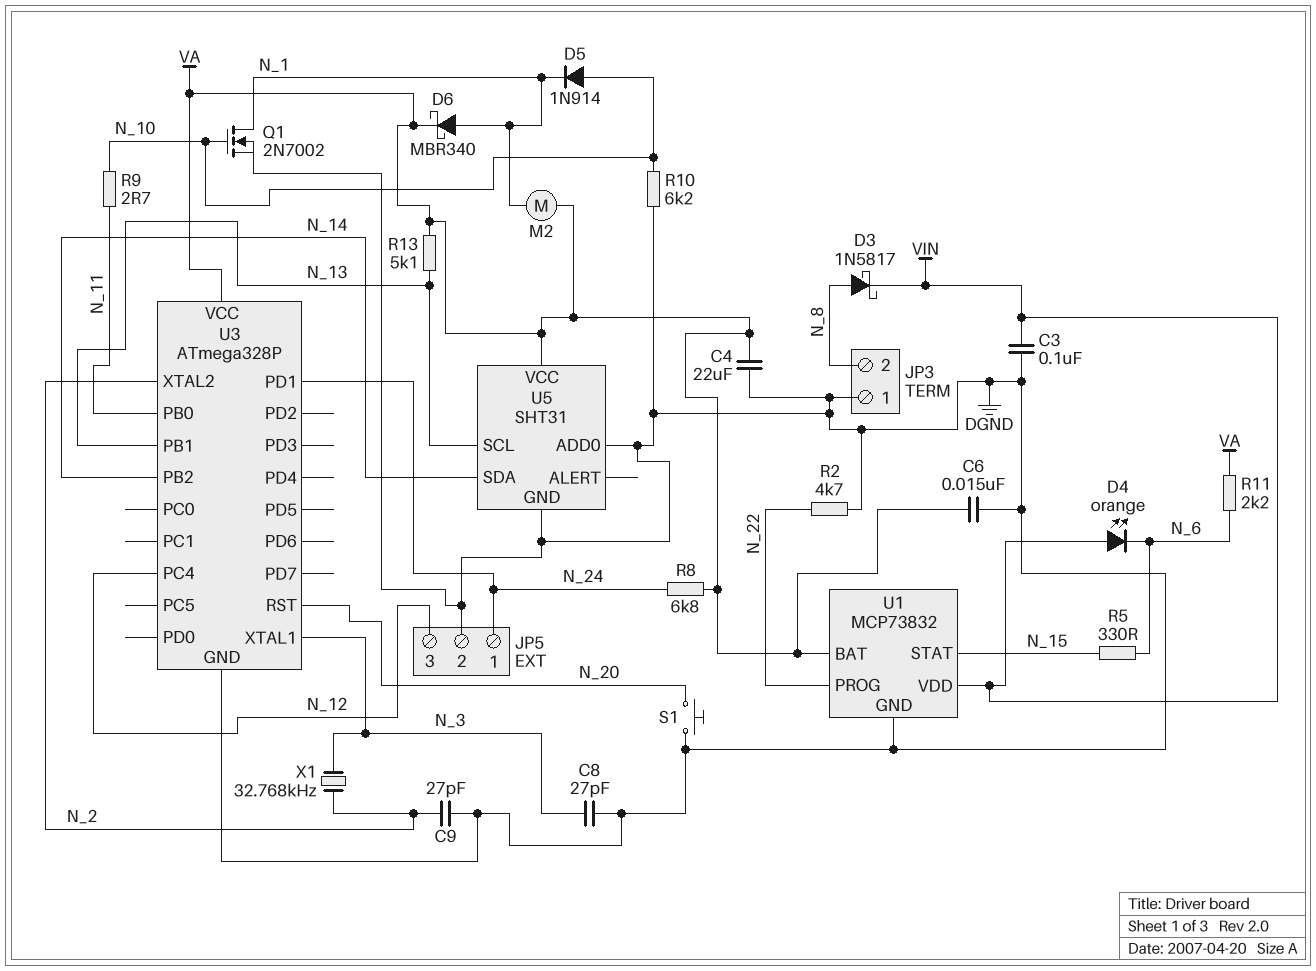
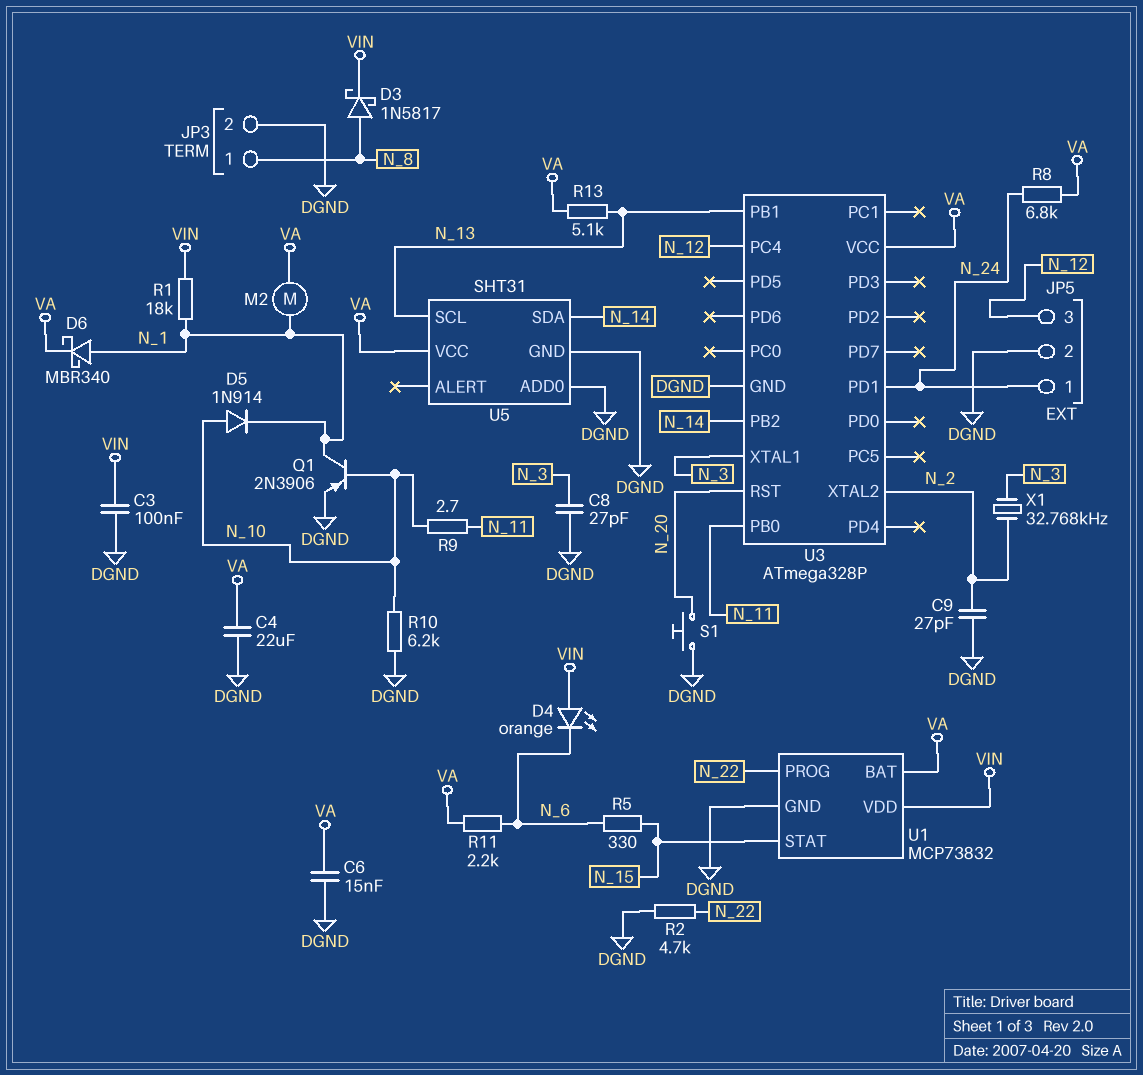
JP3 pin 1: DGND -> N_8
JP3 pin 2: N_8 -> DGND
Q1: NMOS 2N7002 (G N_10, D N_1, S DGND) -> PNP 2N3906 (B N_10, C N_1, E DGND)
R1: none -> 18k (N_1, VIN)

